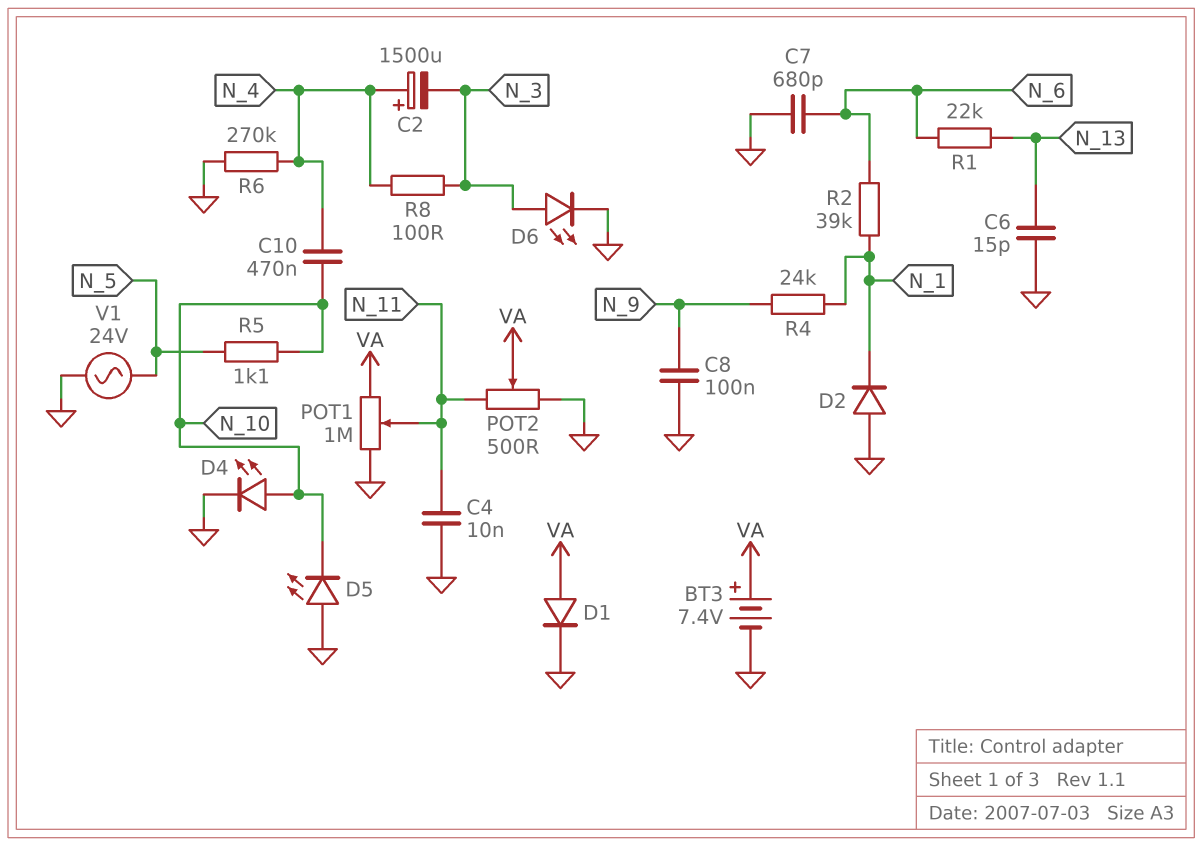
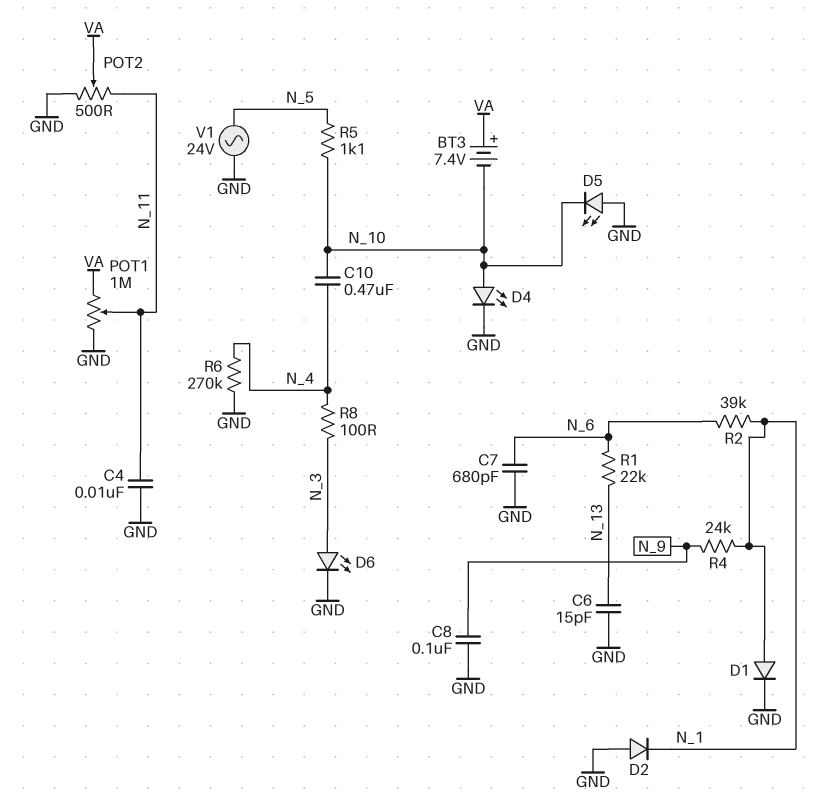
BT3: 7.4V (plus VA, minus GND) -> 7.4V (plus VA, minus N_10)
C2: 1500uF (plus N_4, minus N_3) -> none
D1: diode (A VA, K GND) -> diode (A N_1, K GND)

